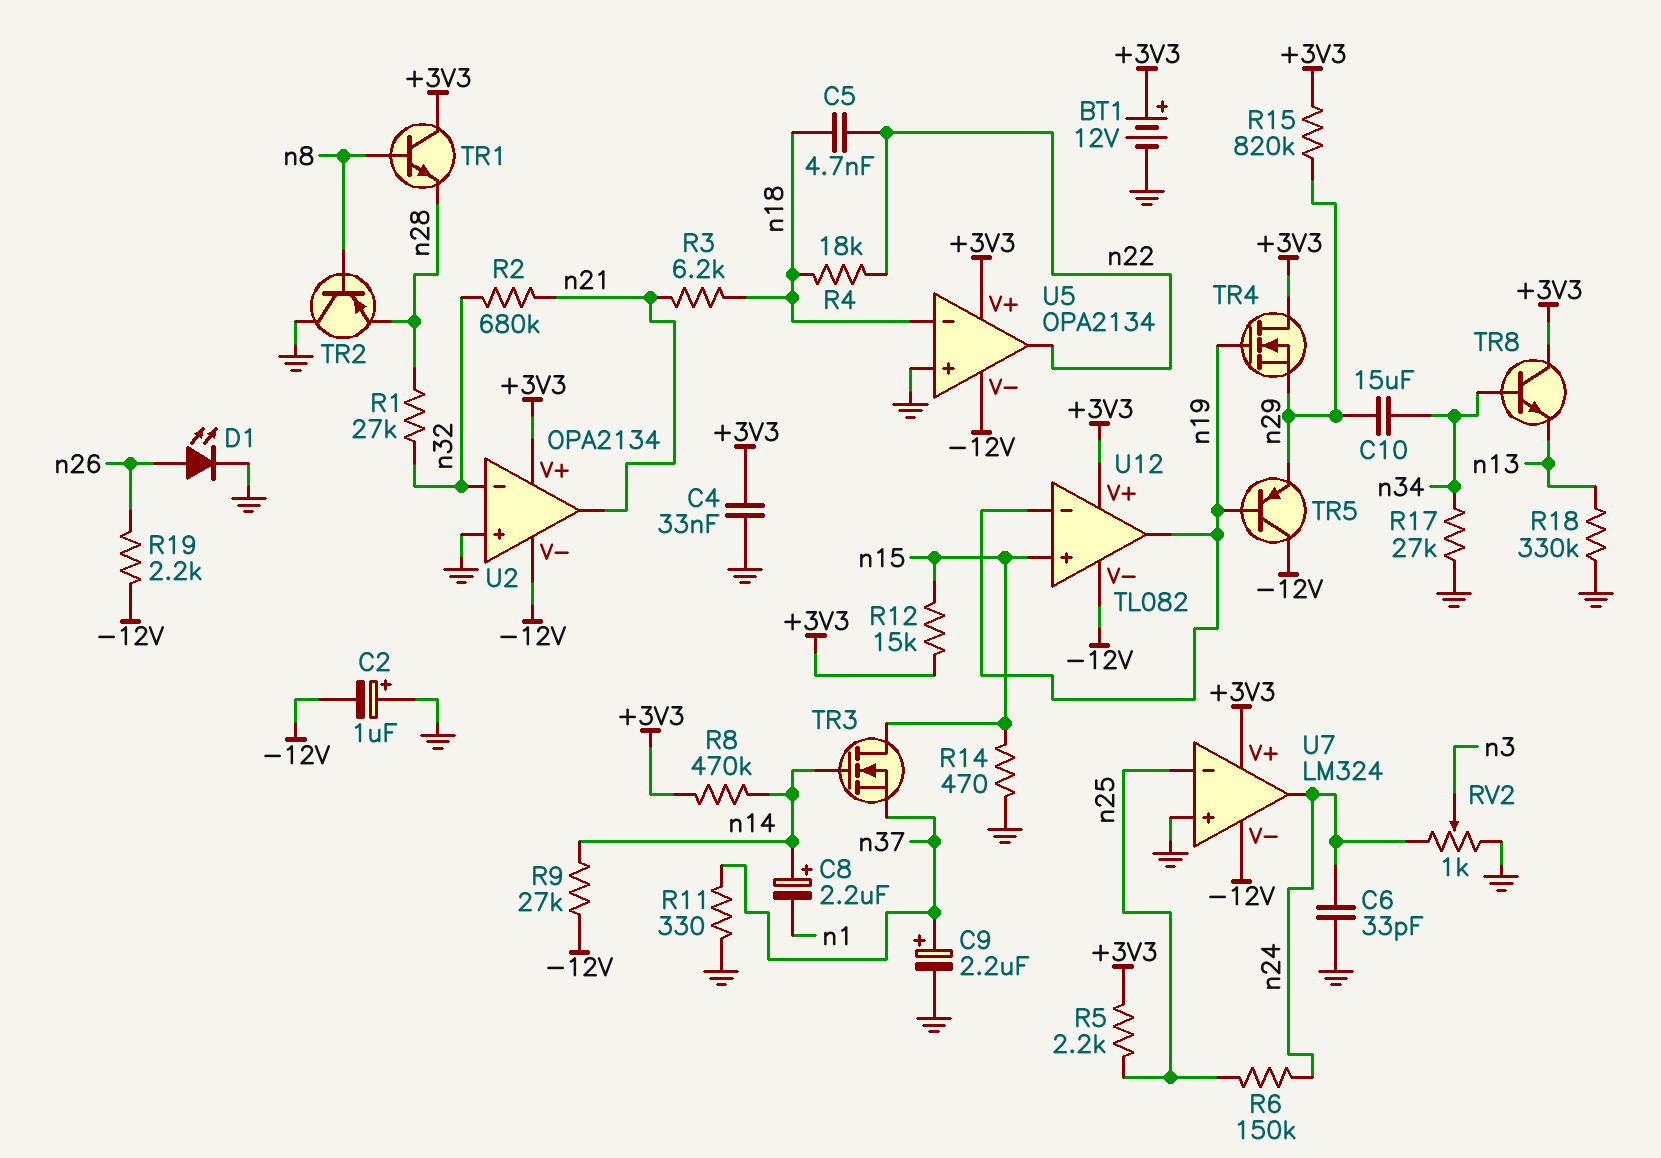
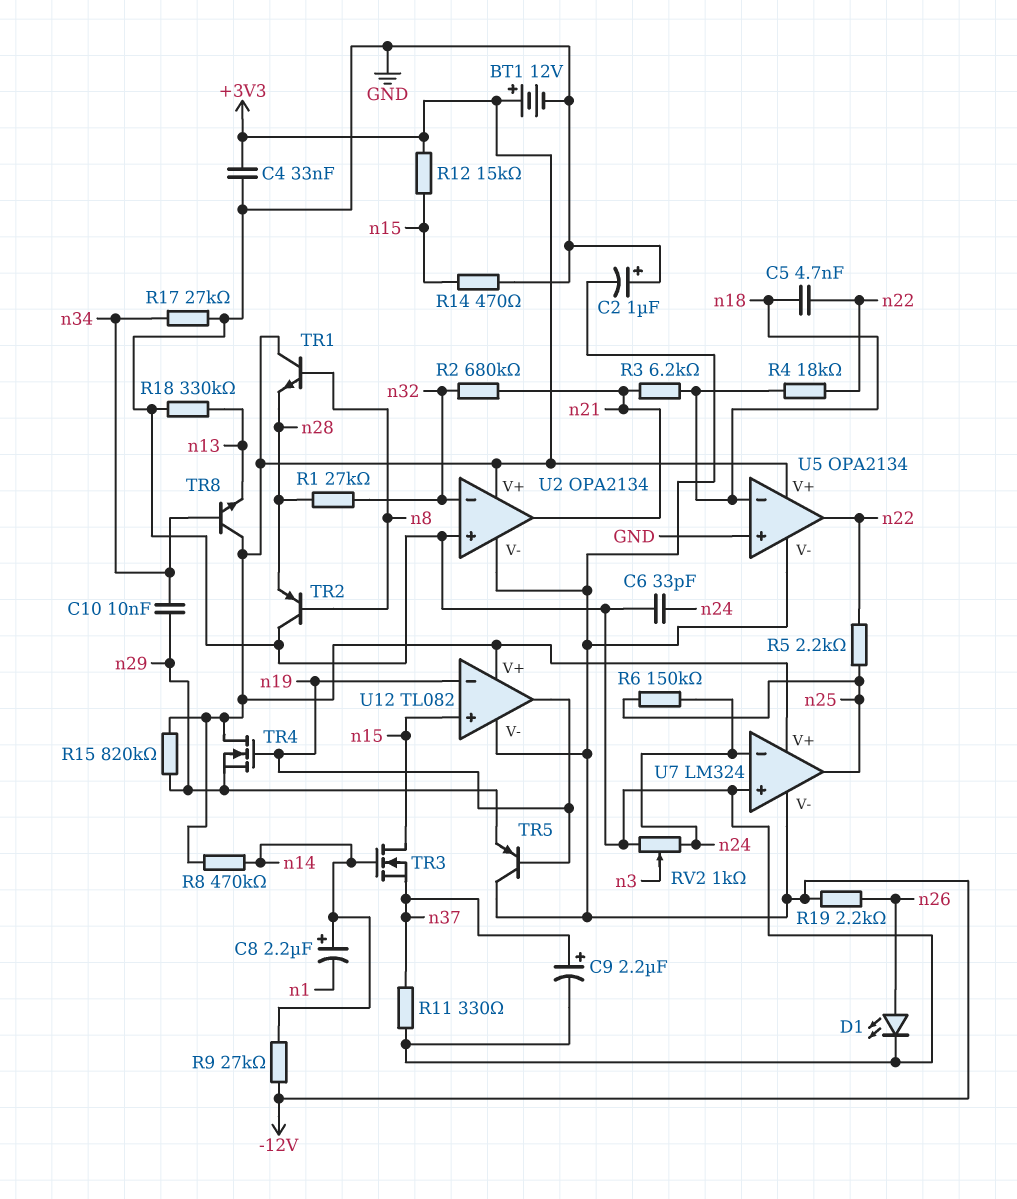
C10: 15uF (n29, n34) -> 10nF (n29, n34)
R5: 2.2k (+3V3, n25) -> 2.2k (n22, n25)
U7 pin in-: n25 -> n24
U7 pin out: n24 -> n25

